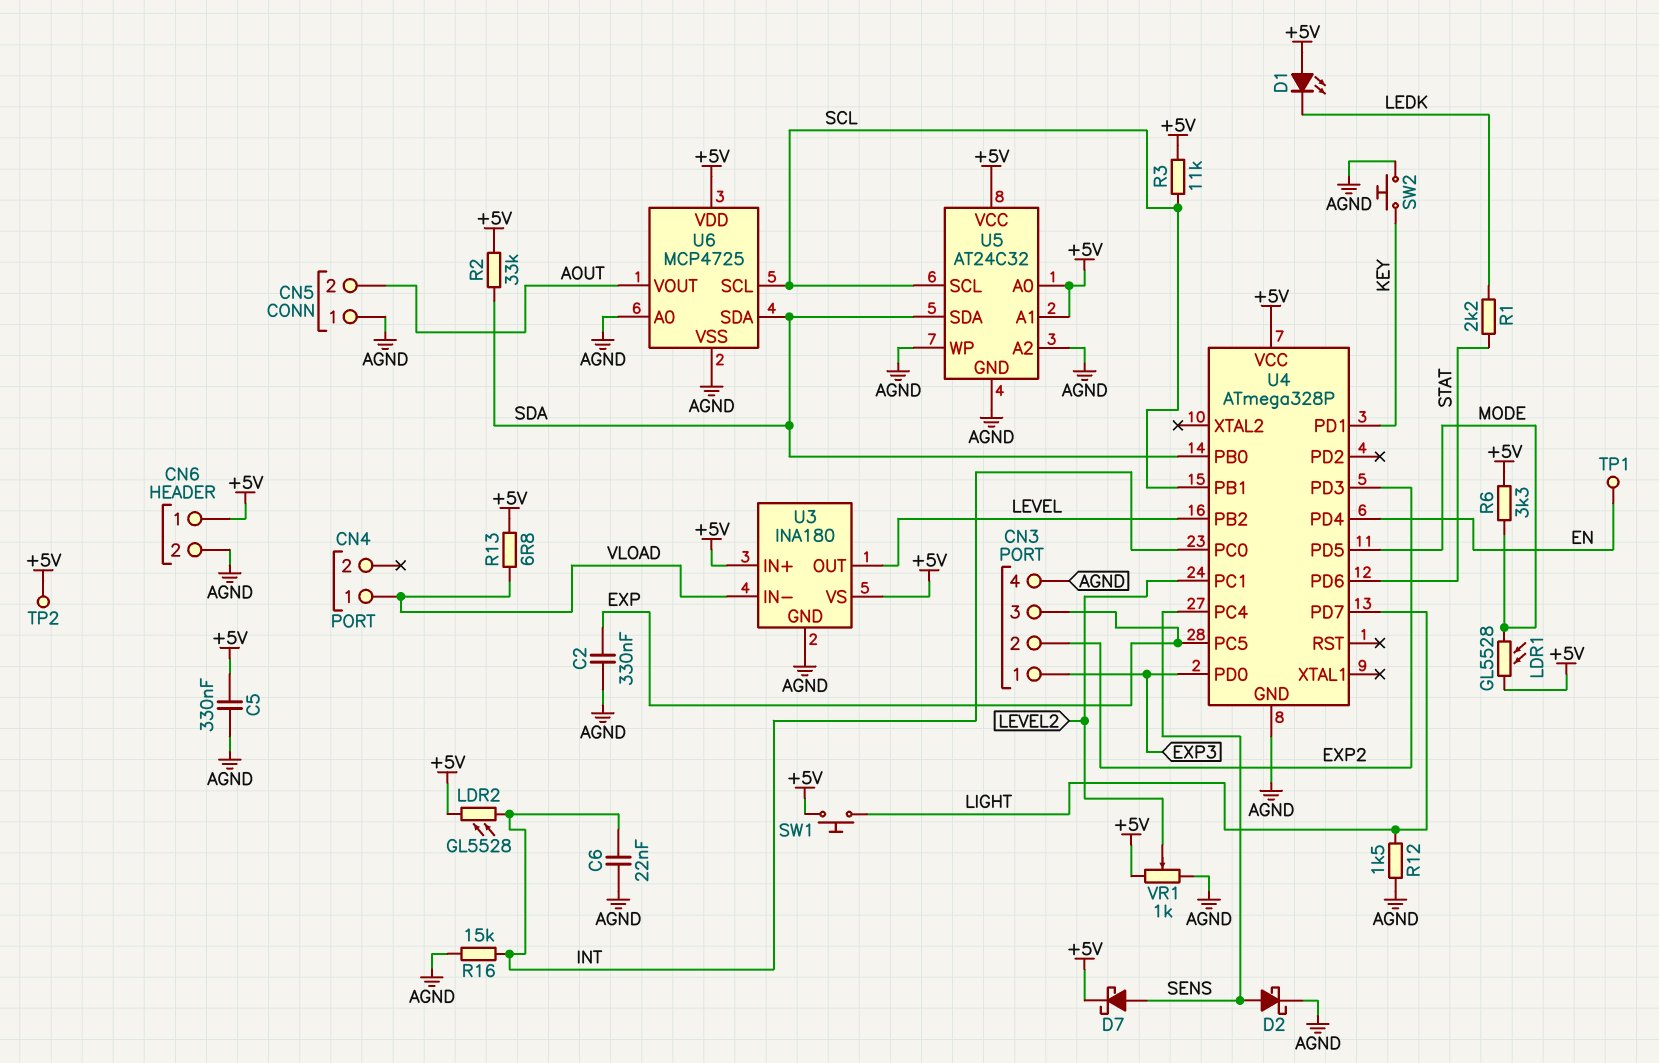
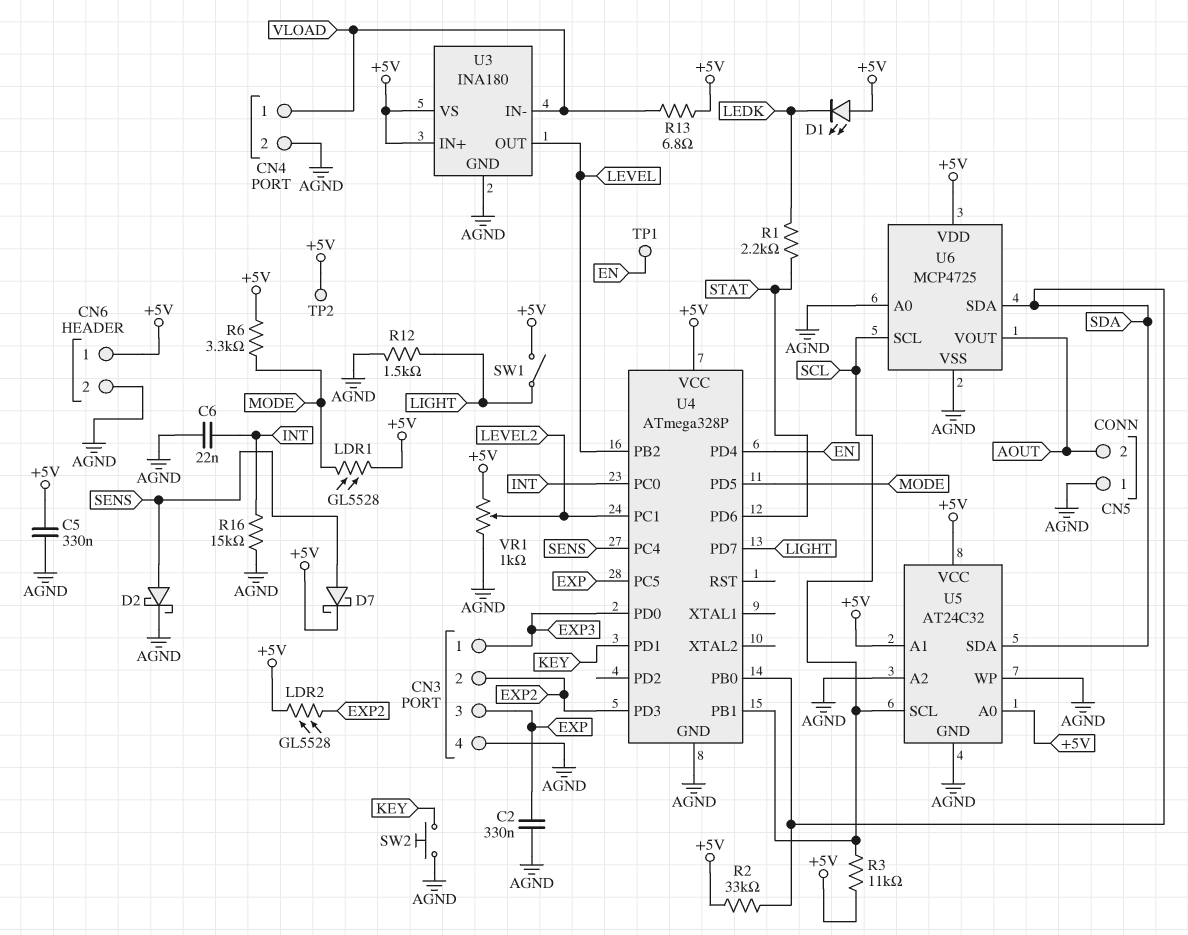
CN4 pin 2: none -> AGND
LDR2: GL5528 (+5V, INT) -> GL5528 (+5V, EXP2)
SW1: button (+5V, LIGHT) -> switch (+5V, LIGHT)

